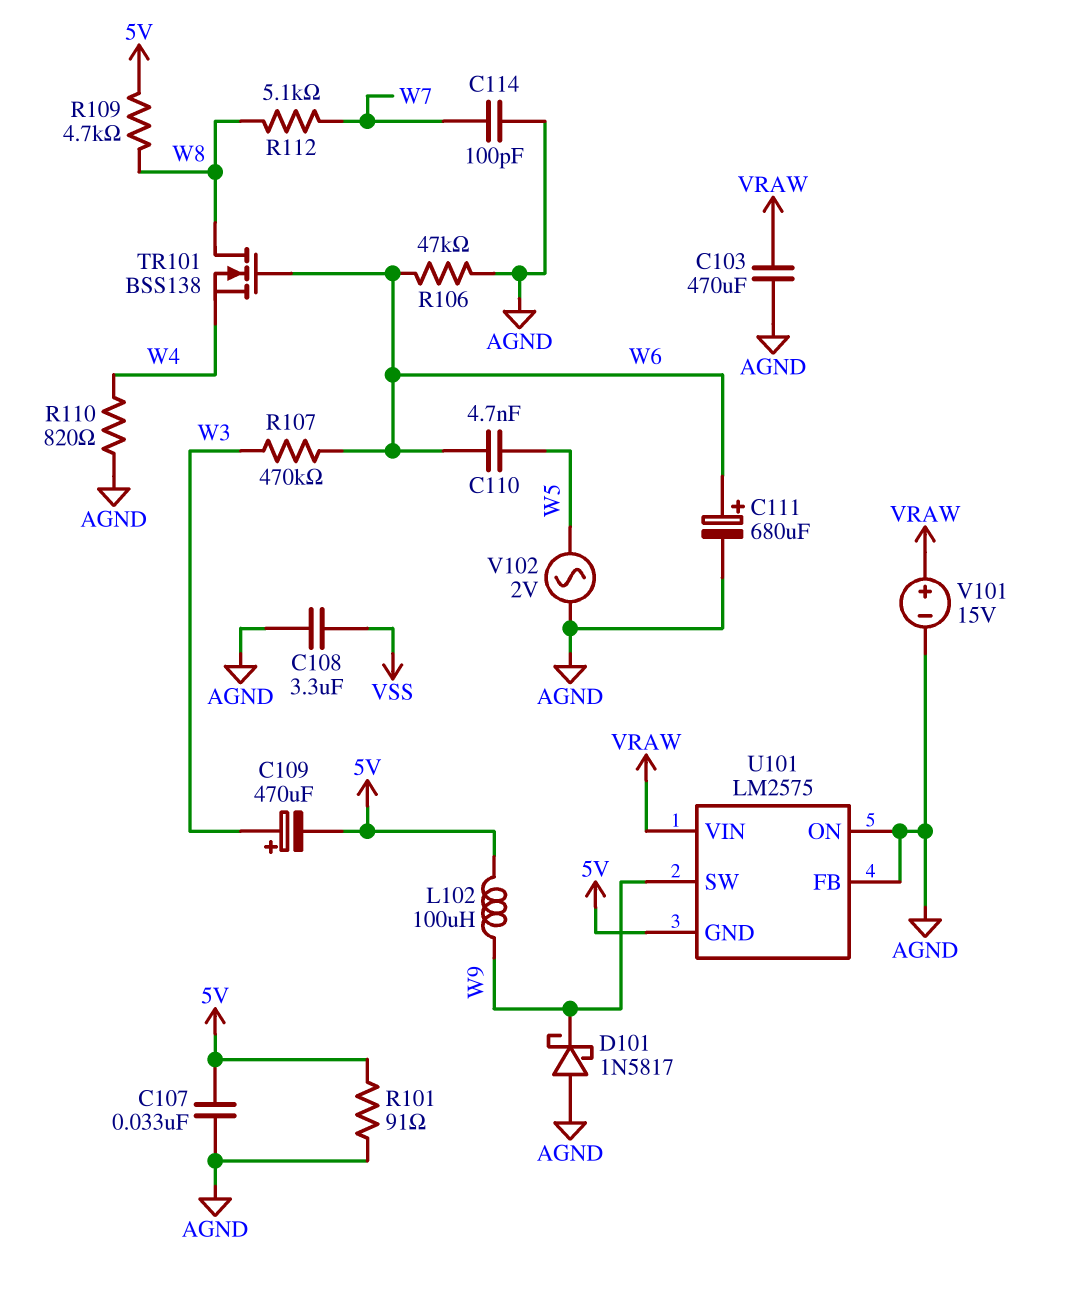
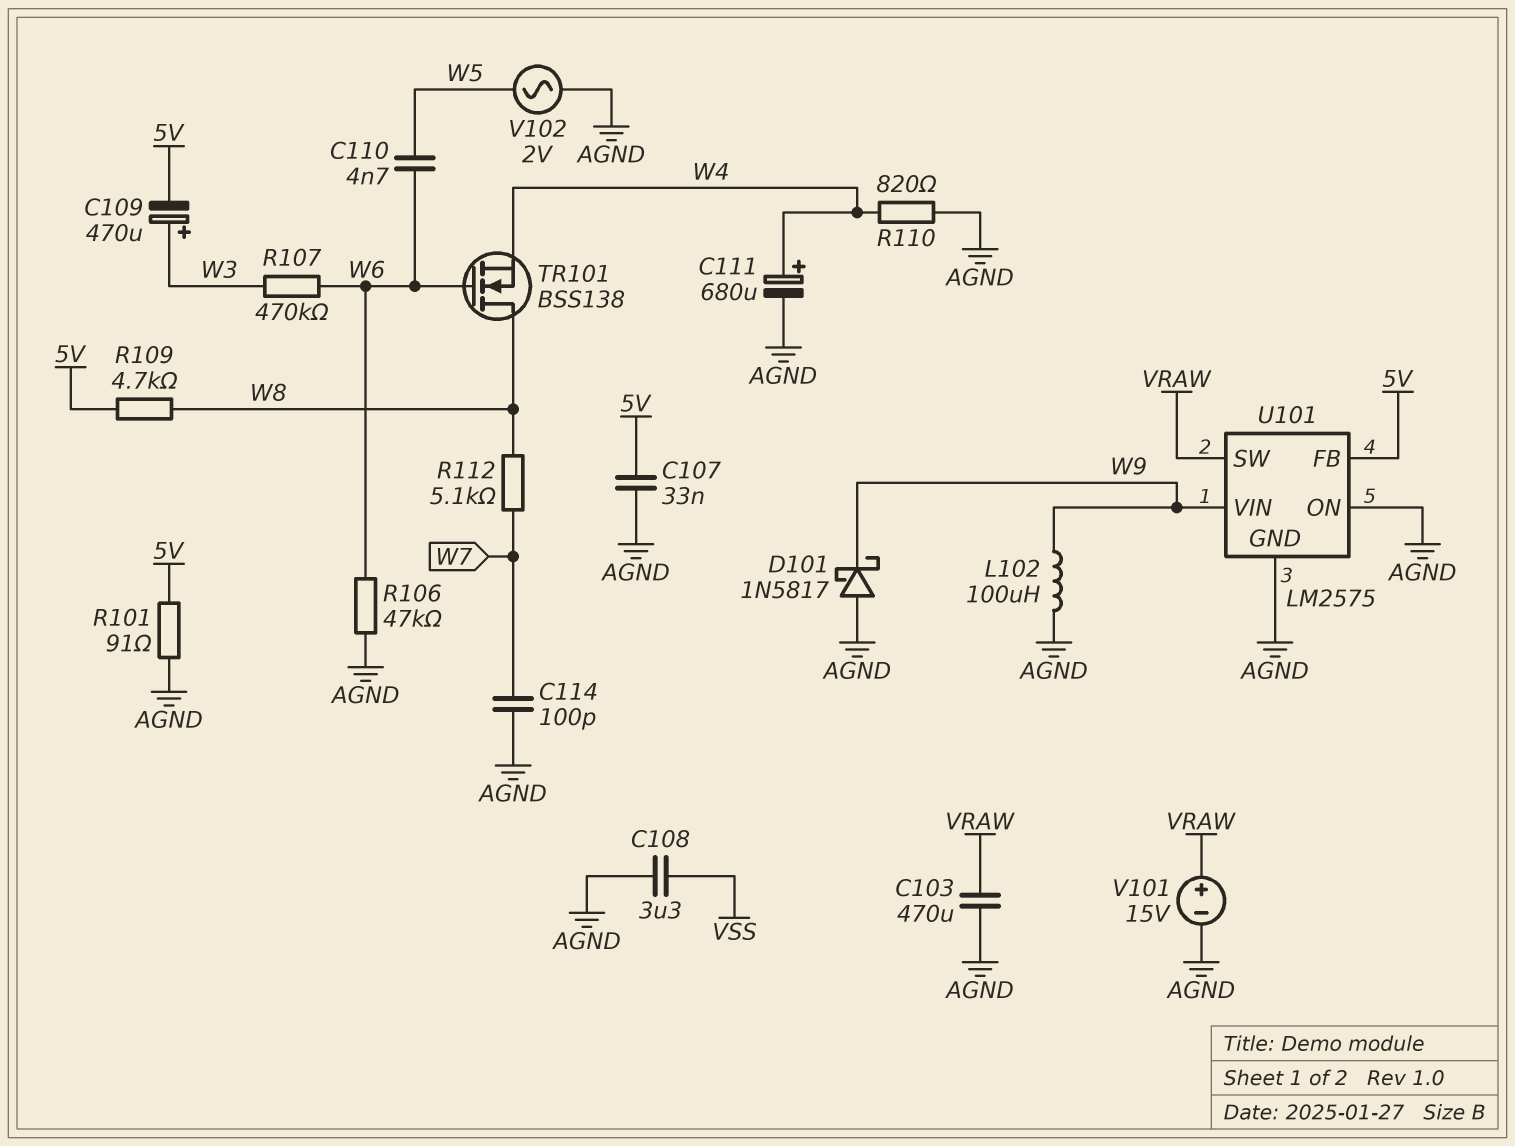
C111: 680uF (plus W6, minus AGND) -> 680uF (plus W4, minus AGND)
L102: 100uH (5V, W9) -> 100uH (AGND, W9)
U101 pin FB: AGND -> 5V
U101 pin GND: 5V -> AGND
U101 pin SW: W9 -> VRAW
U101 pin VIN: VRAW -> W9

